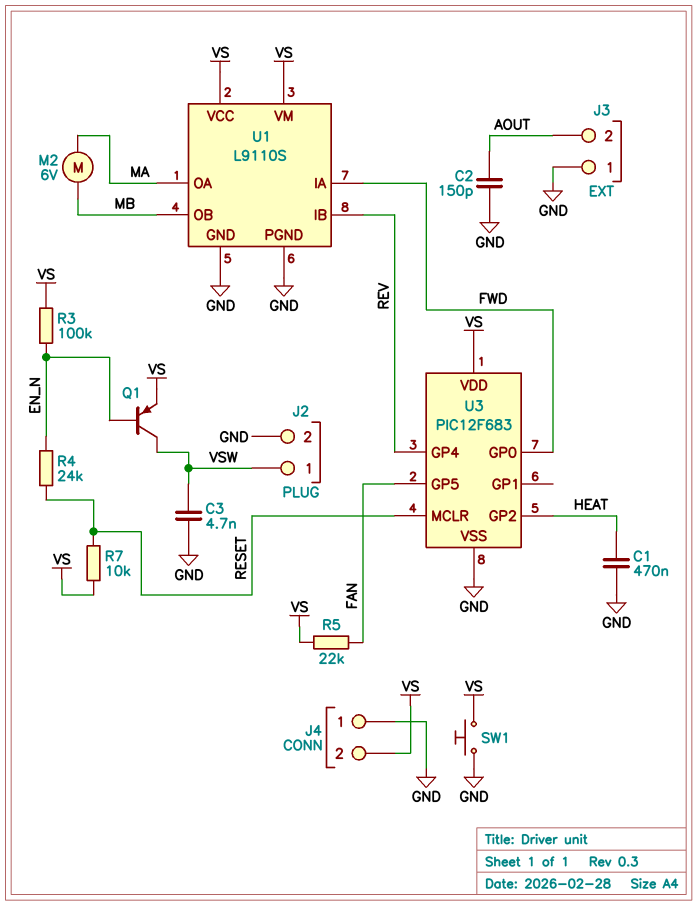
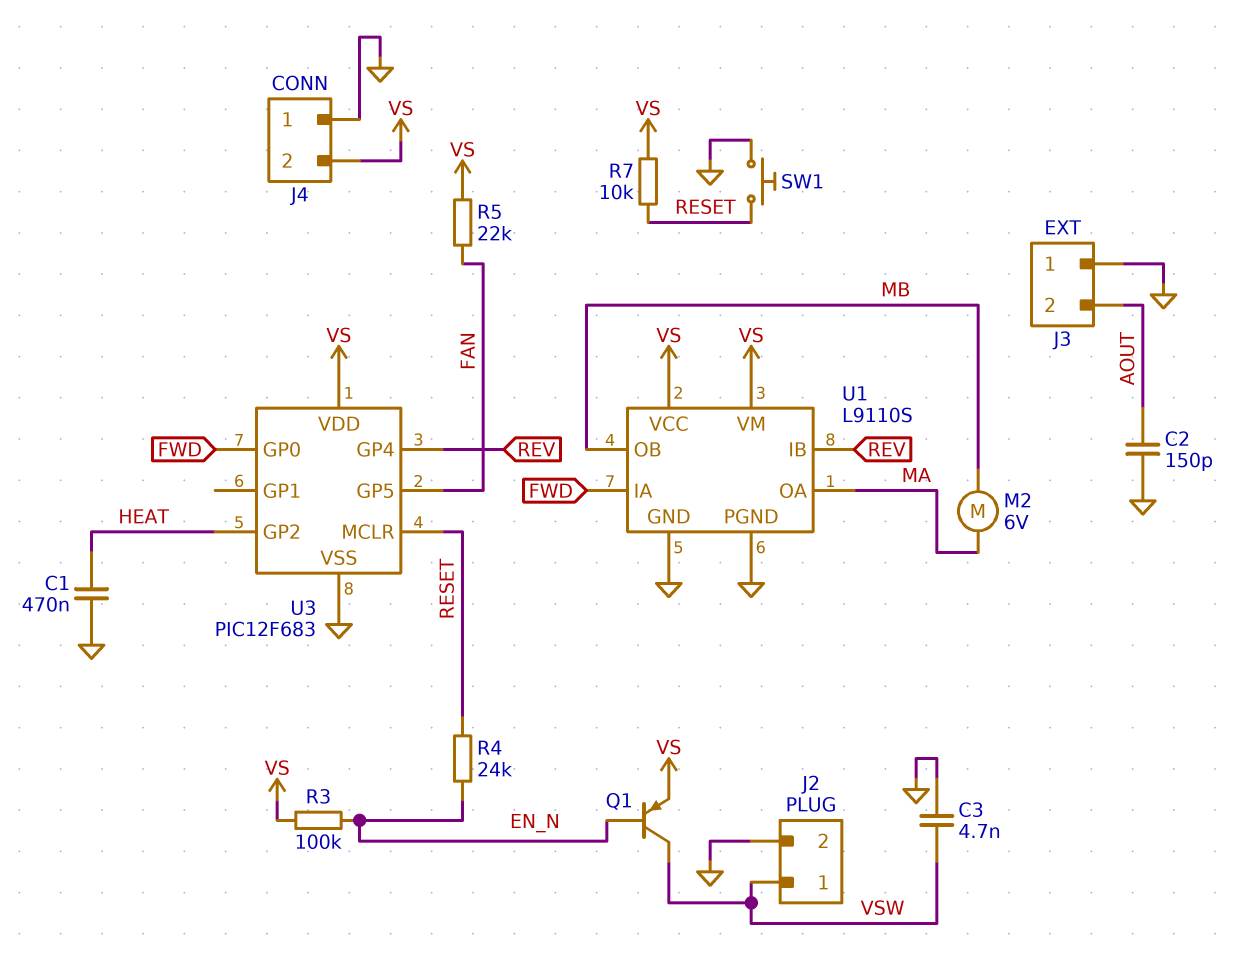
SW1: button (GND, VS) -> button (GND, RESET)

